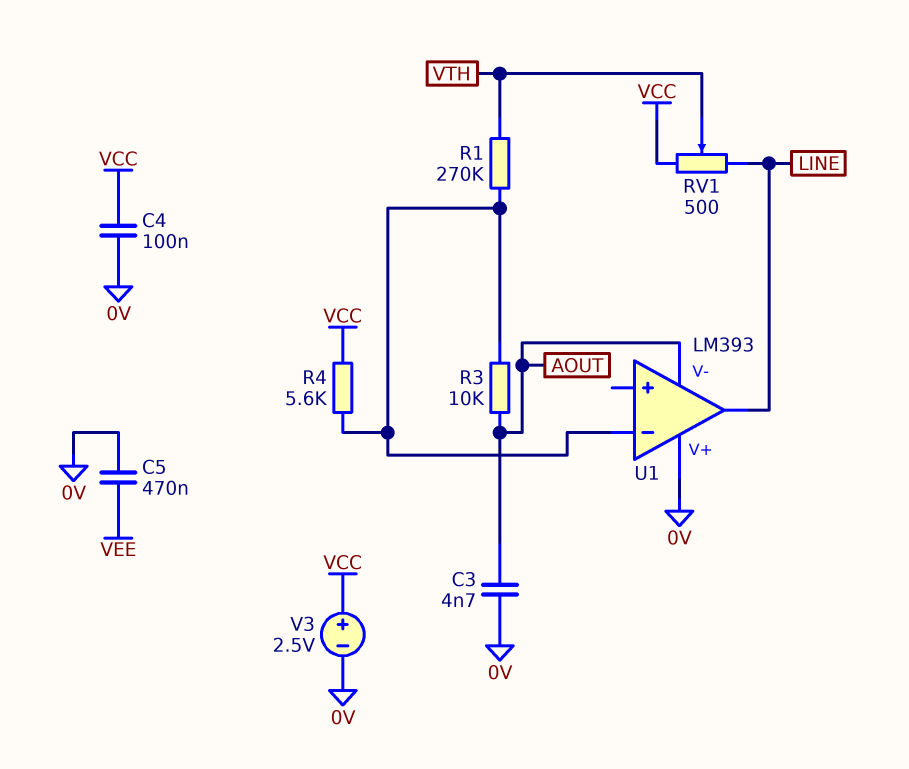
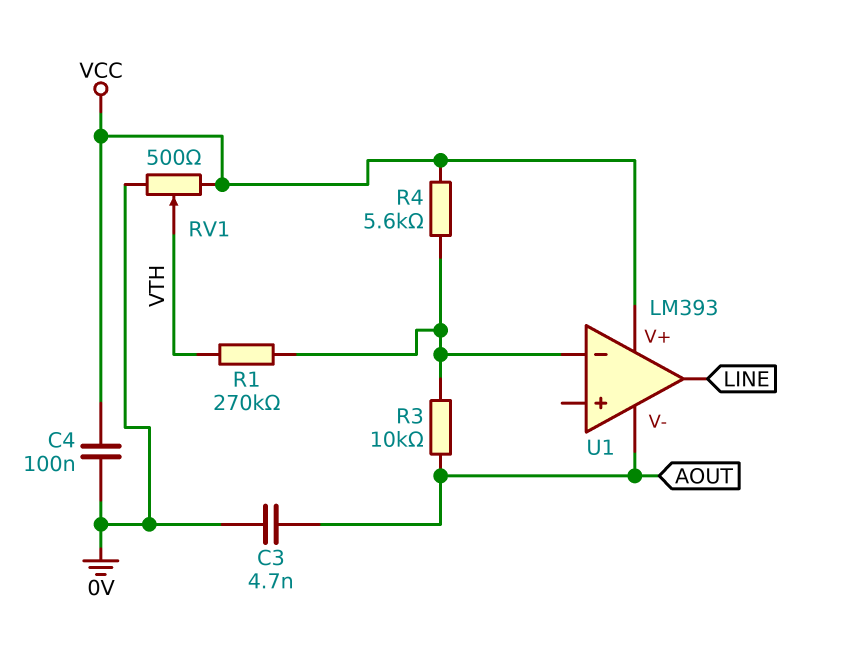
C5: 470nF (0V, VEE) -> none
RV1: 500 (LINE, VCC, wiper VTH) -> 500 (0V, VCC, wiper VTH)
U1 pin V+: 0V -> VCC
V3: 2.5V (plus VCC, minus 0V) -> none

